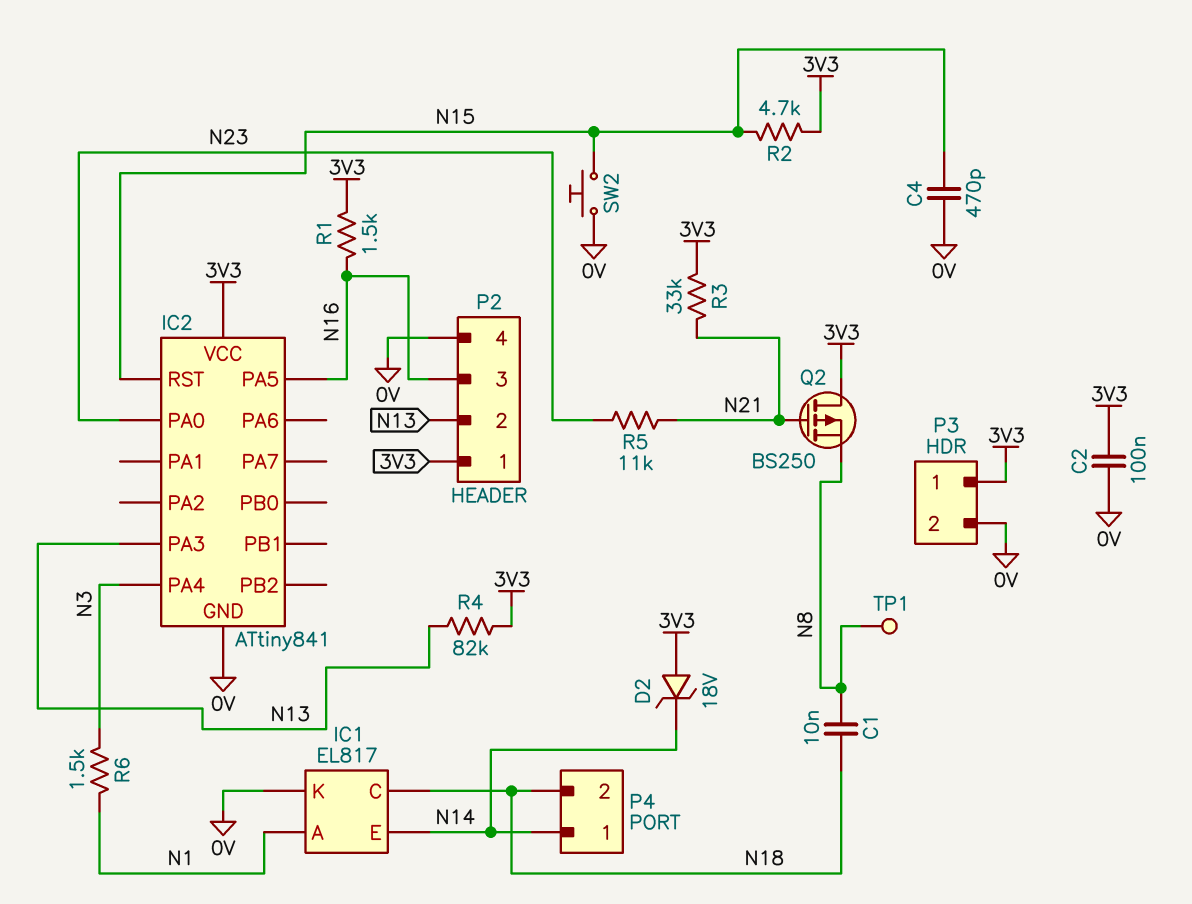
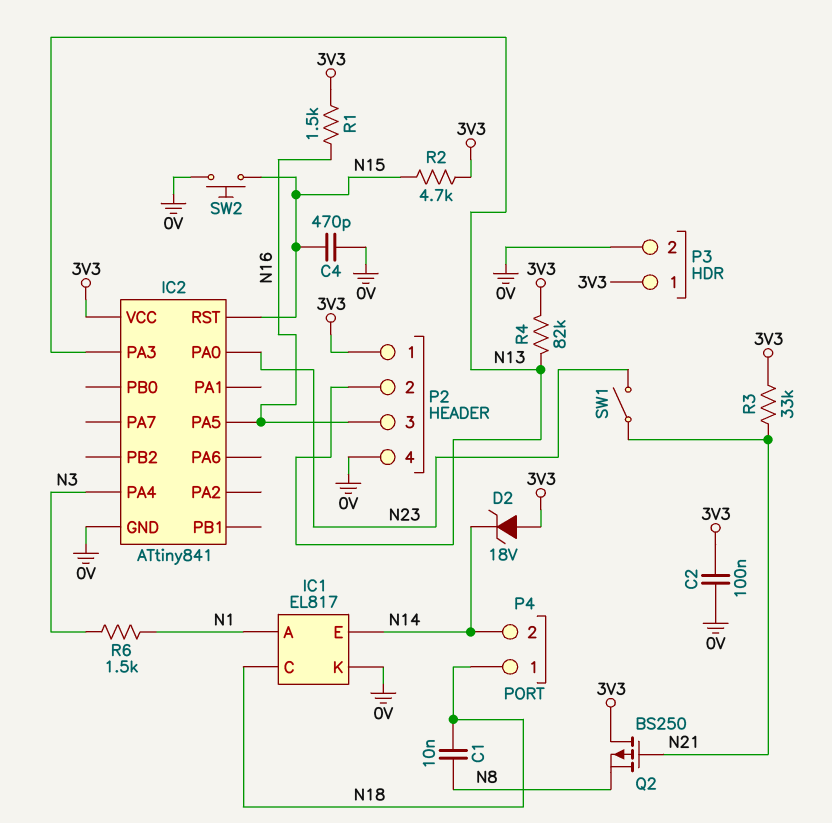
P4 pin 1: N14 -> N18
P4 pin 2: N18 -> N14
R5: 11k (N21, N23) -> none
SW1: none -> switch (N21, N23)
TP1: test point (N8) -> none

